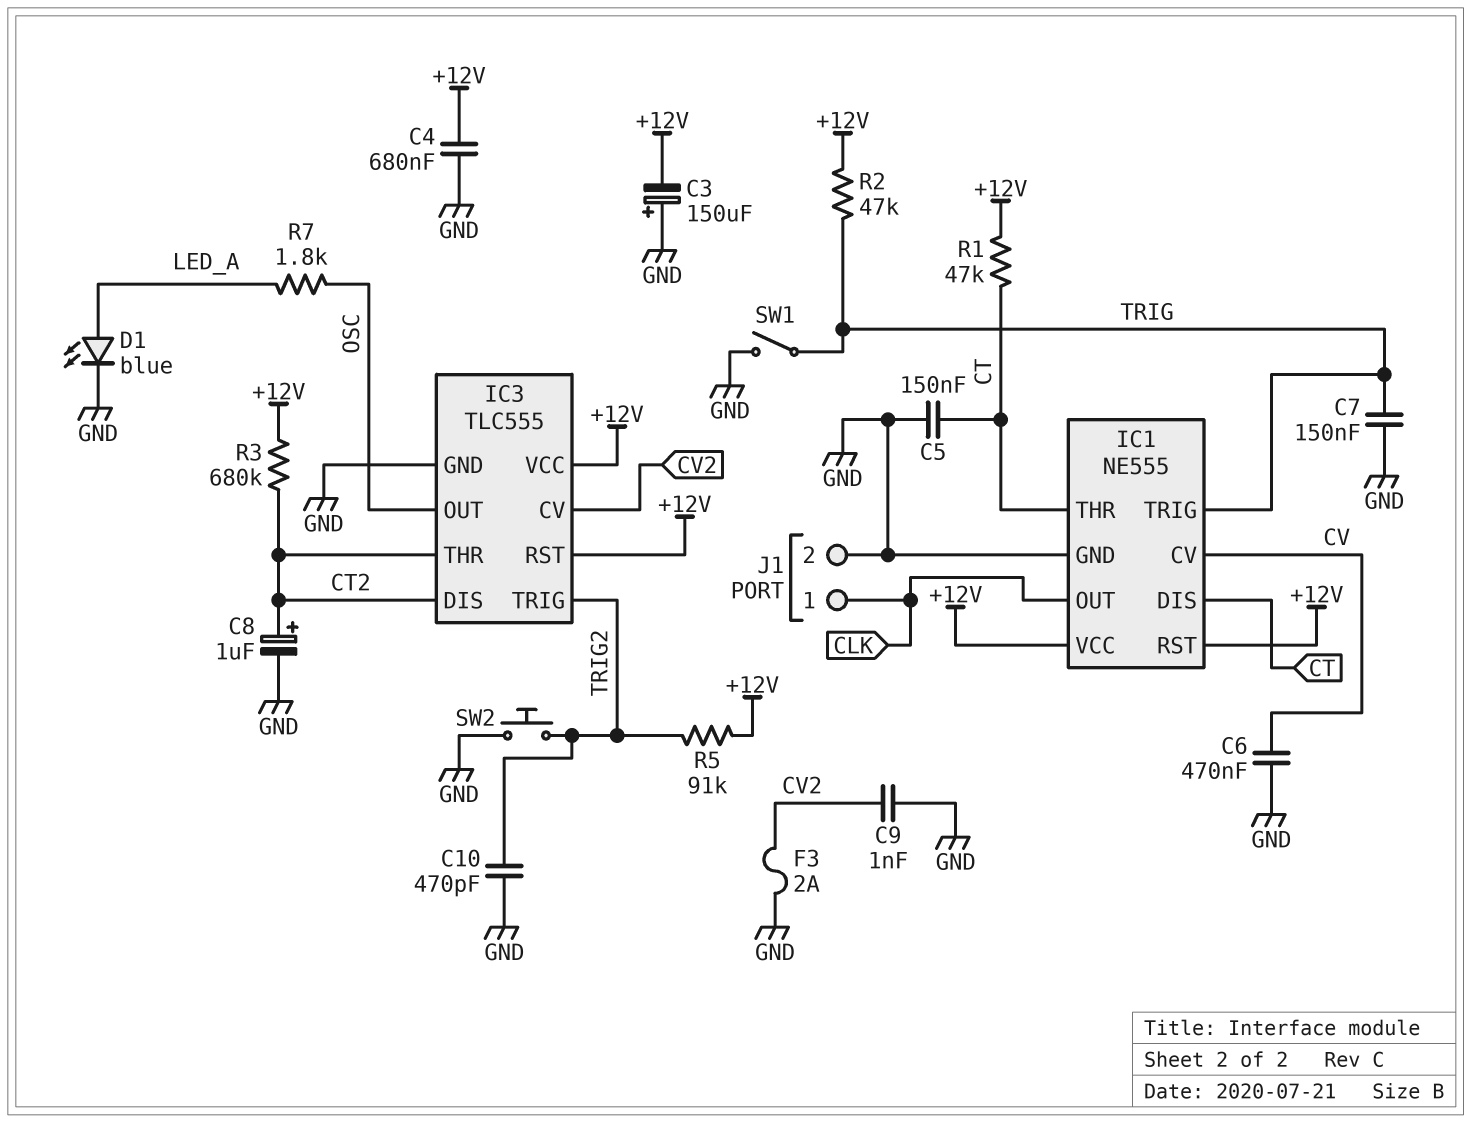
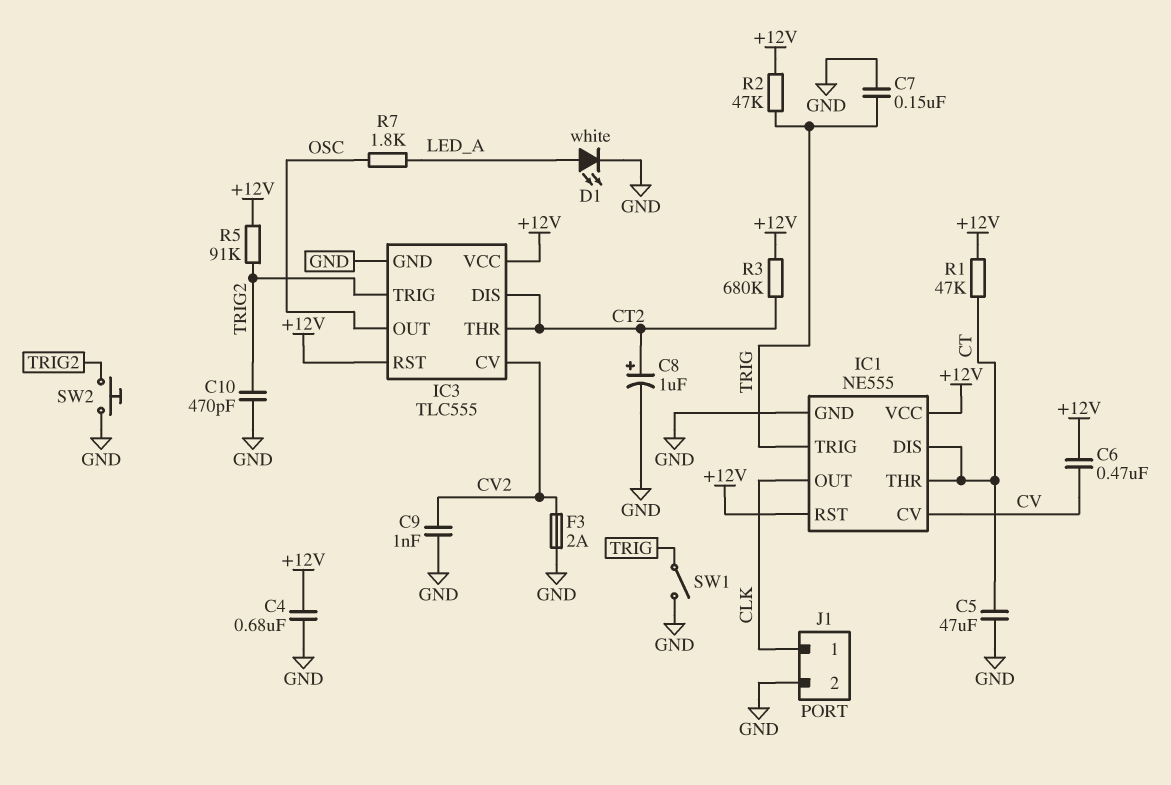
C3: 150uF (plus GND, minus +12V) -> none
C5: 150nF (CT, GND) -> 47uF (CT, GND)
C6: 470nF (CV, GND) -> 470nF (+12V, CV)
D1: LED blue (A LED_A, K GND) -> LED white (A LED_A, K GND)

